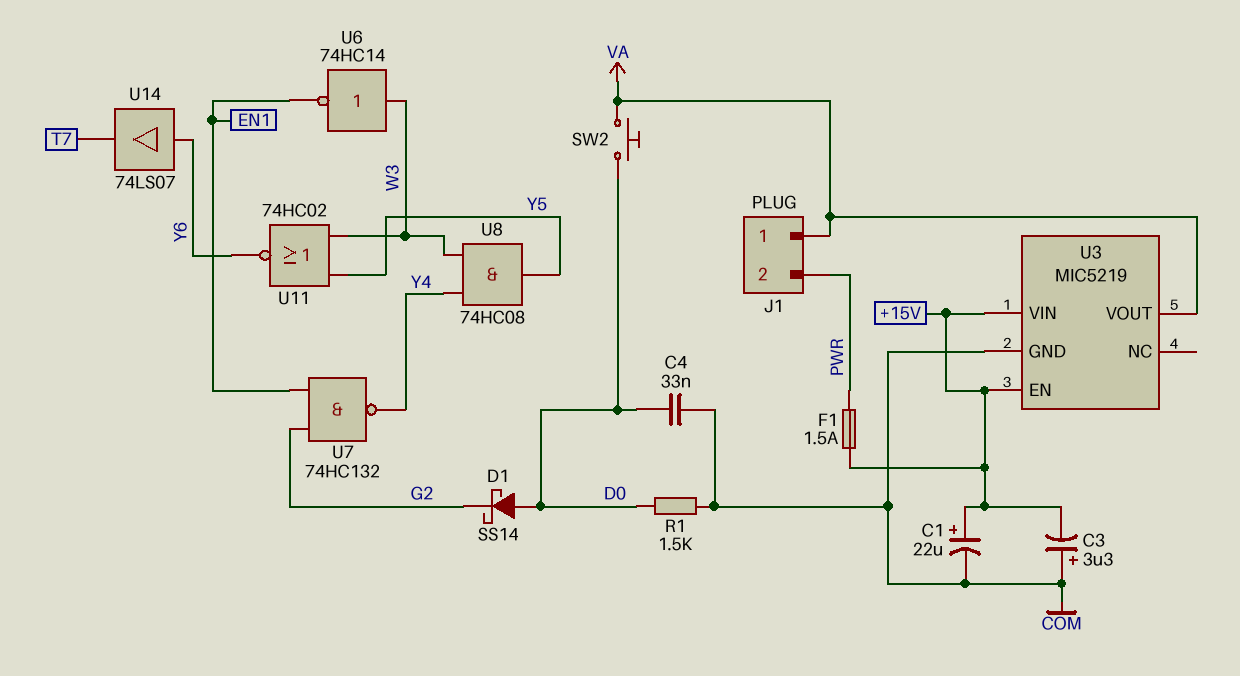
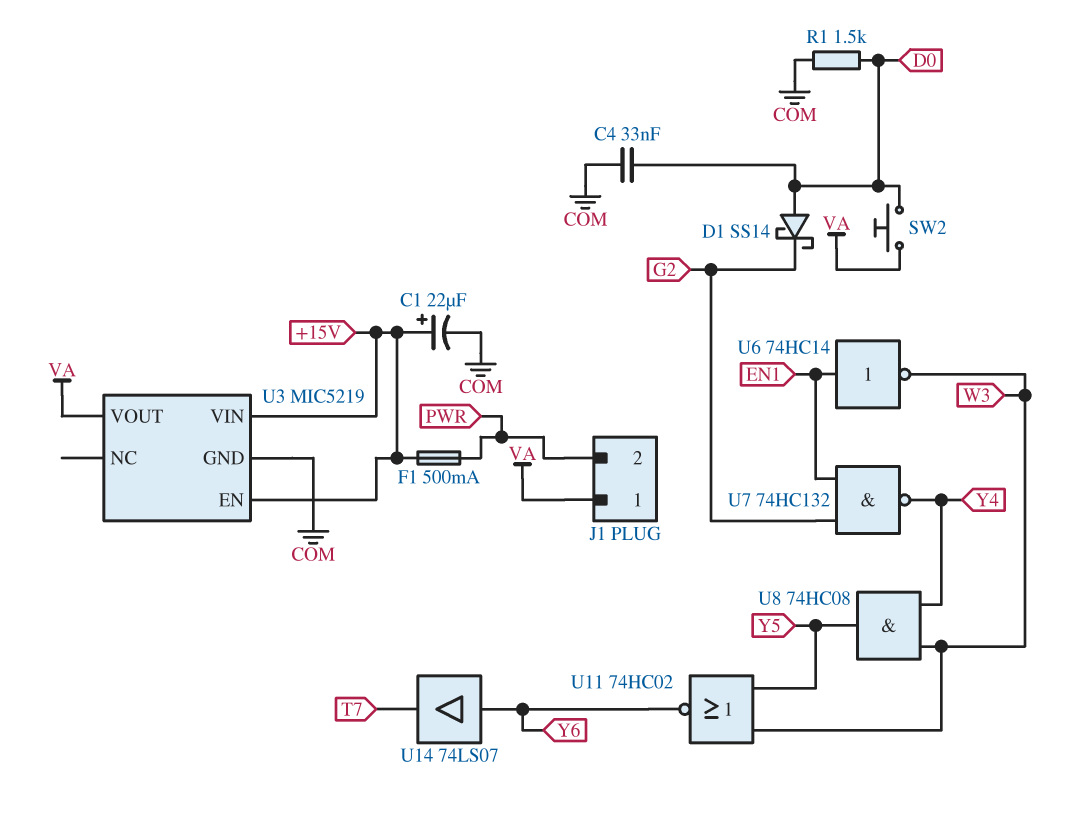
C3: 3.3uF (plus COM, minus +15V) -> none
F1: 1.5A (+15V, PWR) -> 500mA (+15V, PWR)
U6: NOT 74HC14 (in W3, out EN1) -> NOT 74HC14 (in EN1, out W3)

